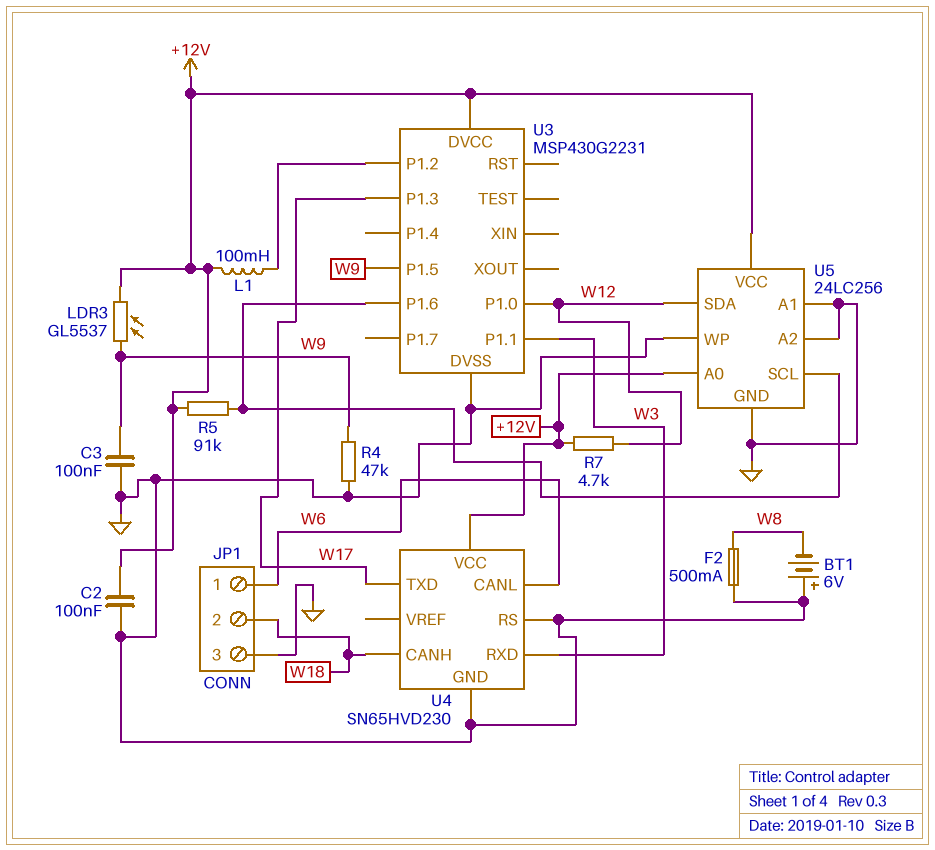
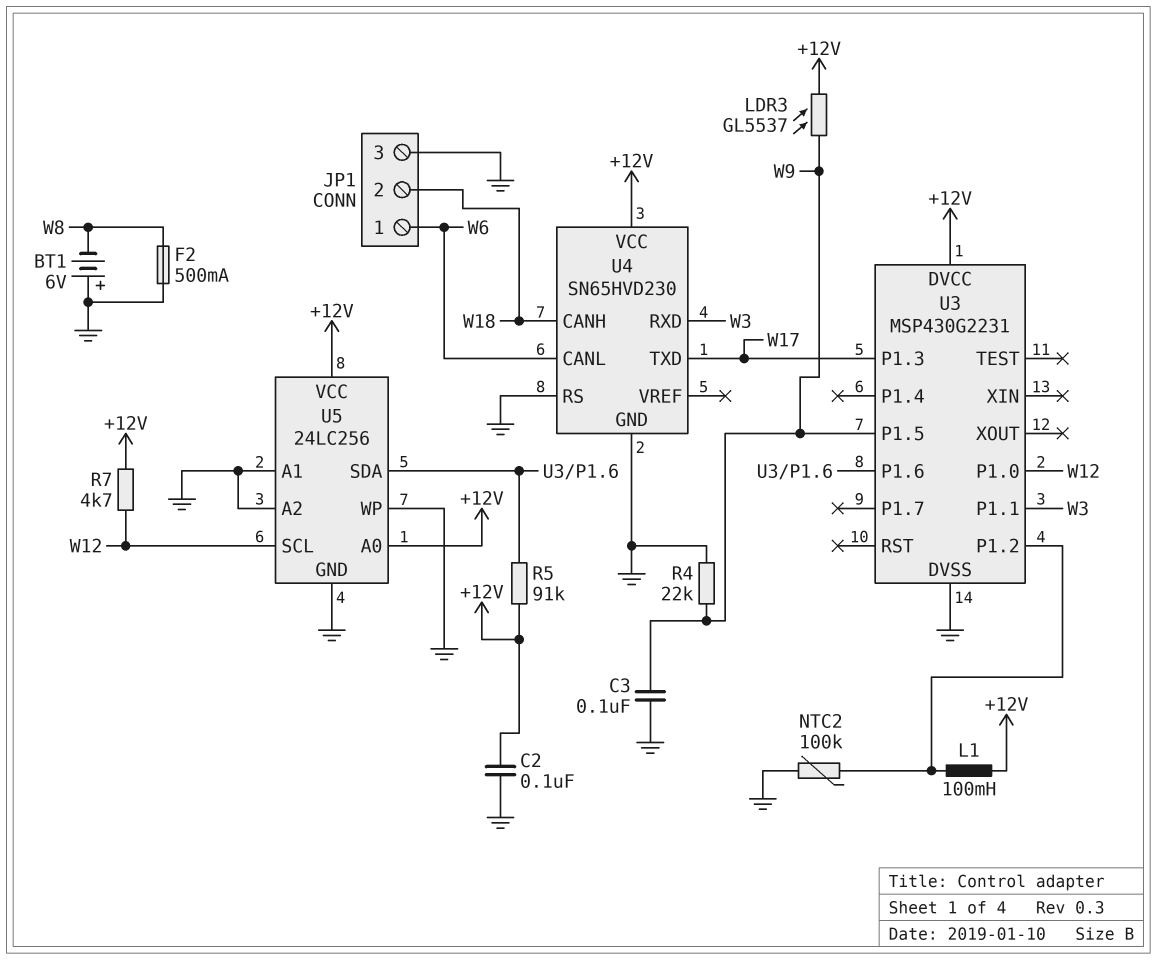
NTC2: none -> 100k (GND, U3/P1.2)
R4: 47k (GND, W9) -> 22k (GND, W9)
U5 pin SCL: U3/P1.6 -> W12
U5 pin SDA: W12 -> U3/P1.6

